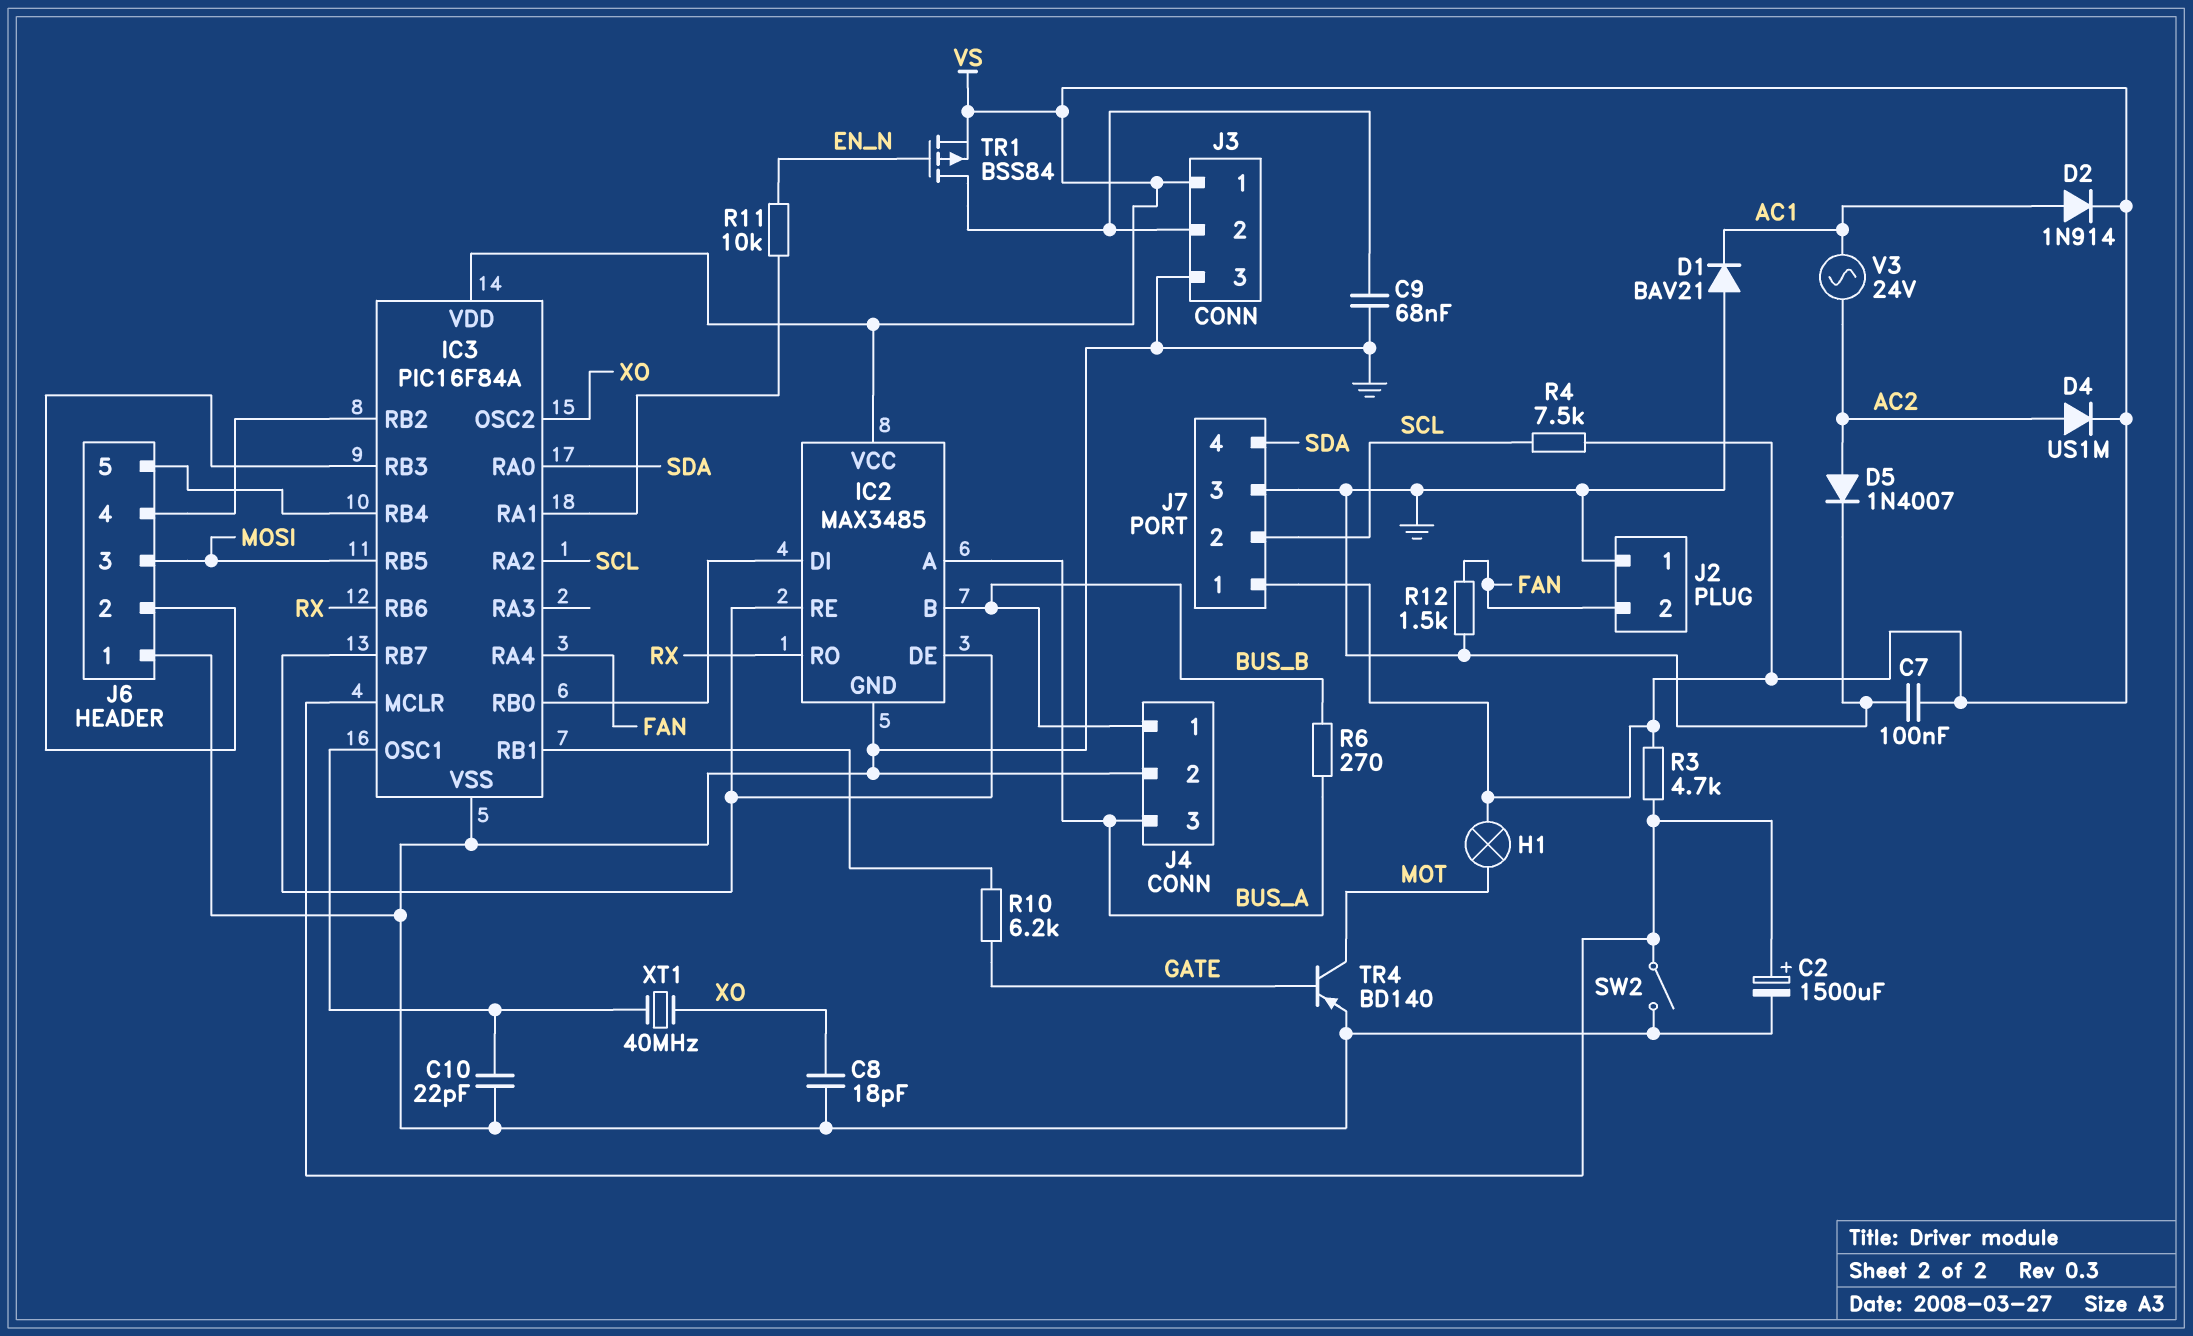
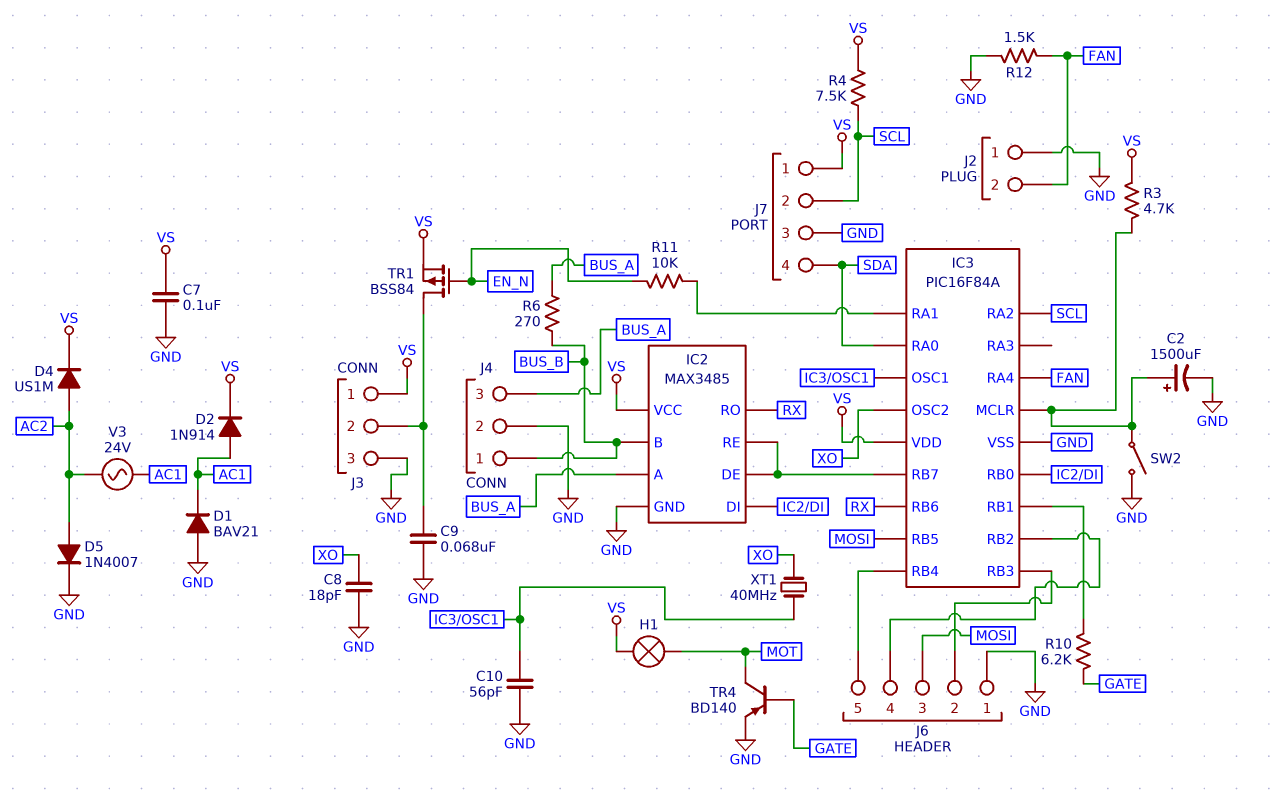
C10: 22pF (GND, IC3/OSC1) -> 56pF (GND, IC3/OSC1)

